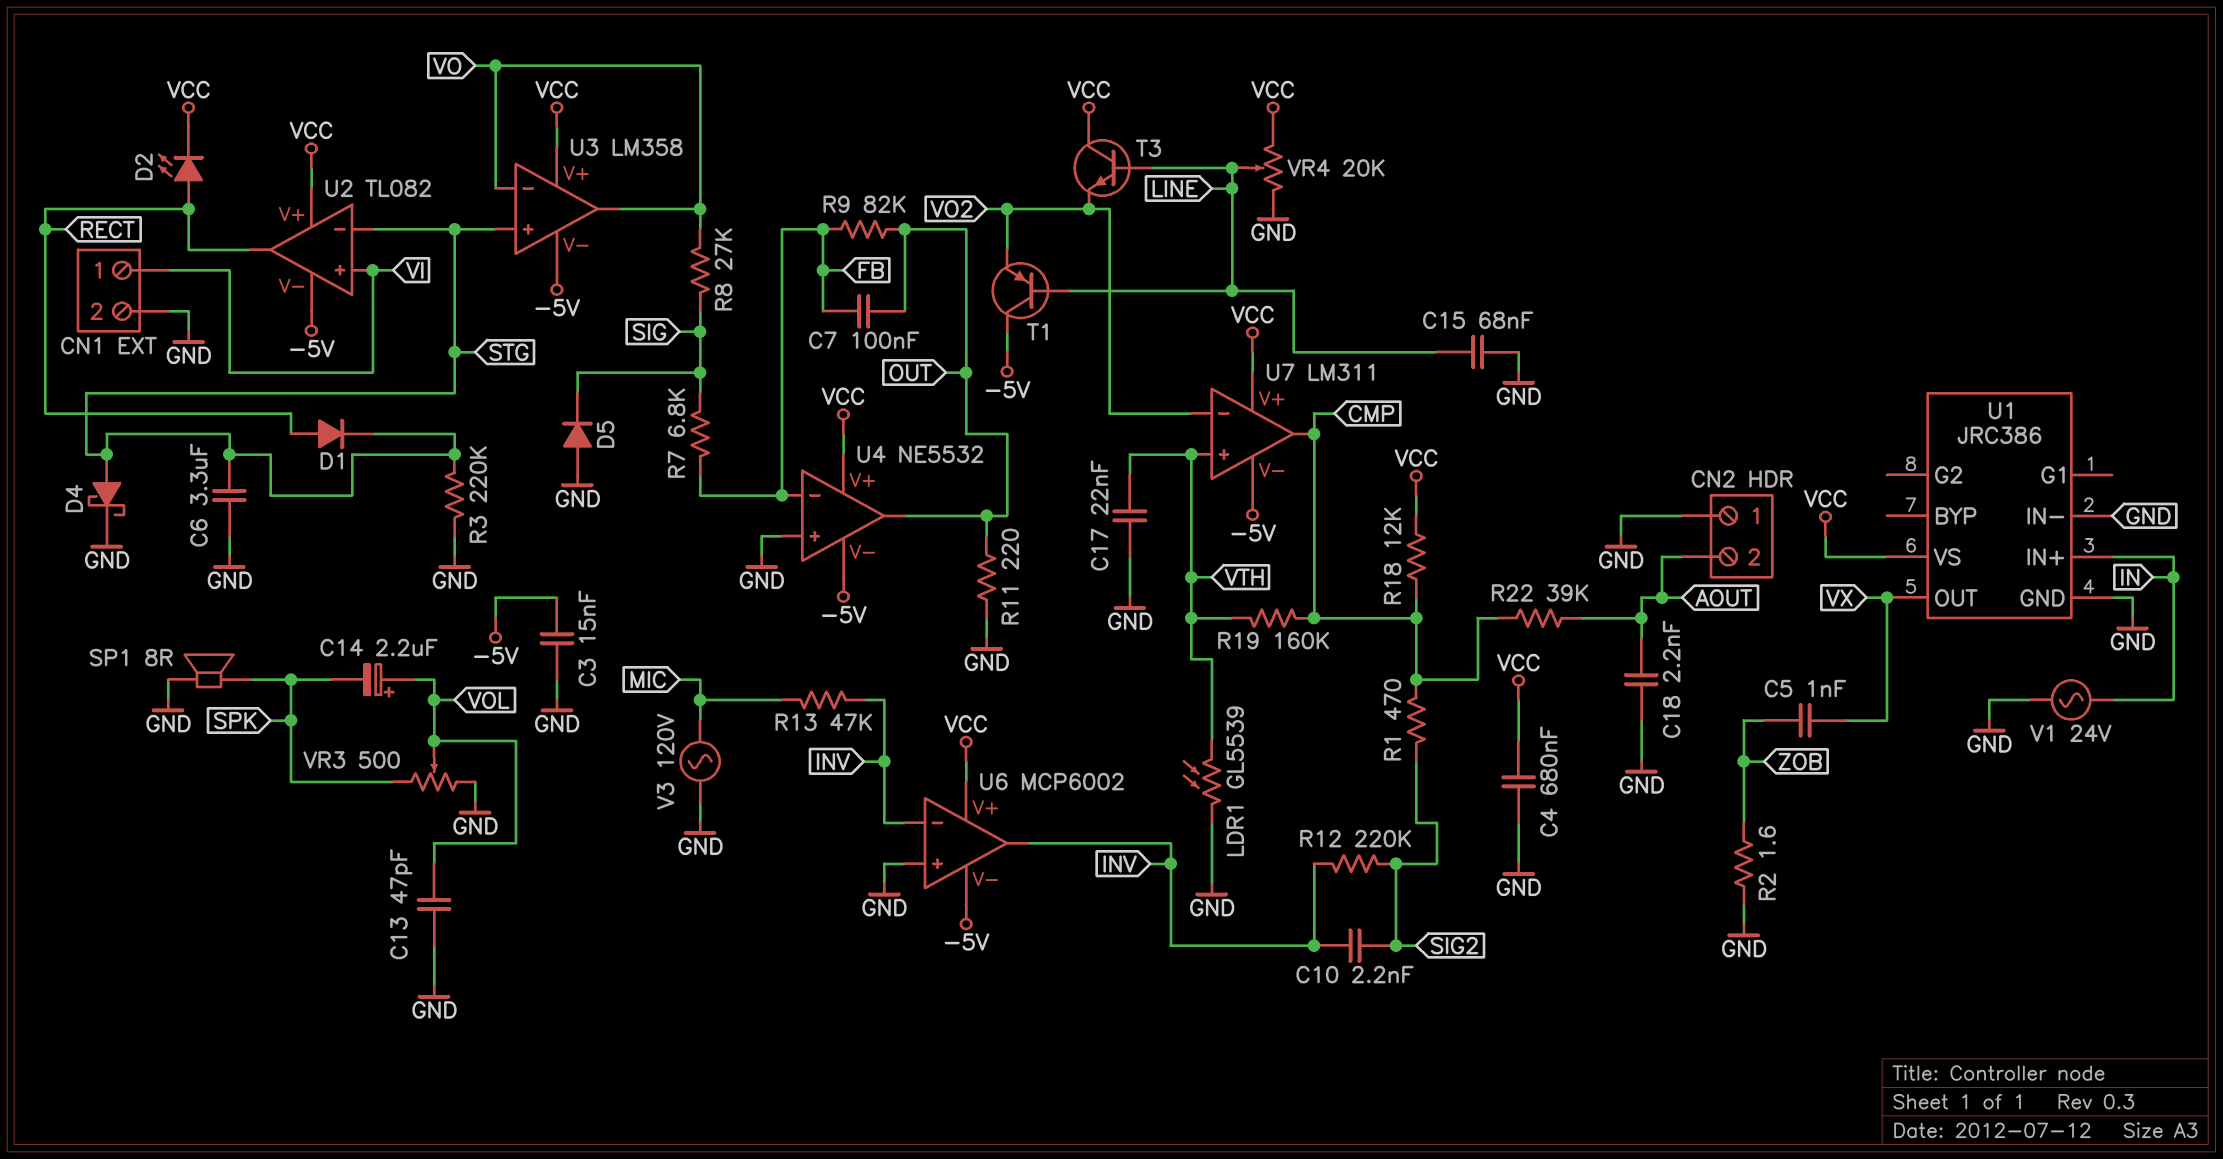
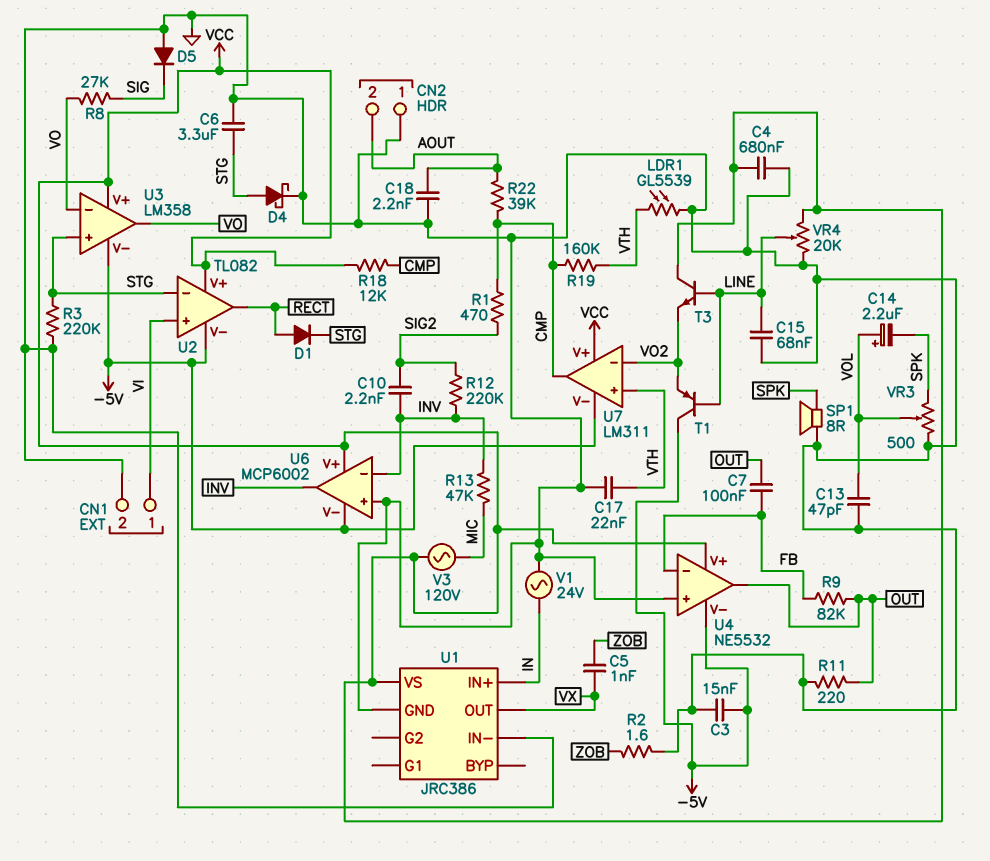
D2: LED (A RECT, K VCC) -> none
R7: 6.8k (FB, SIG) -> none
V3: AC 120V (GND, MIC) -> AC 120V (MIC, VCC)

